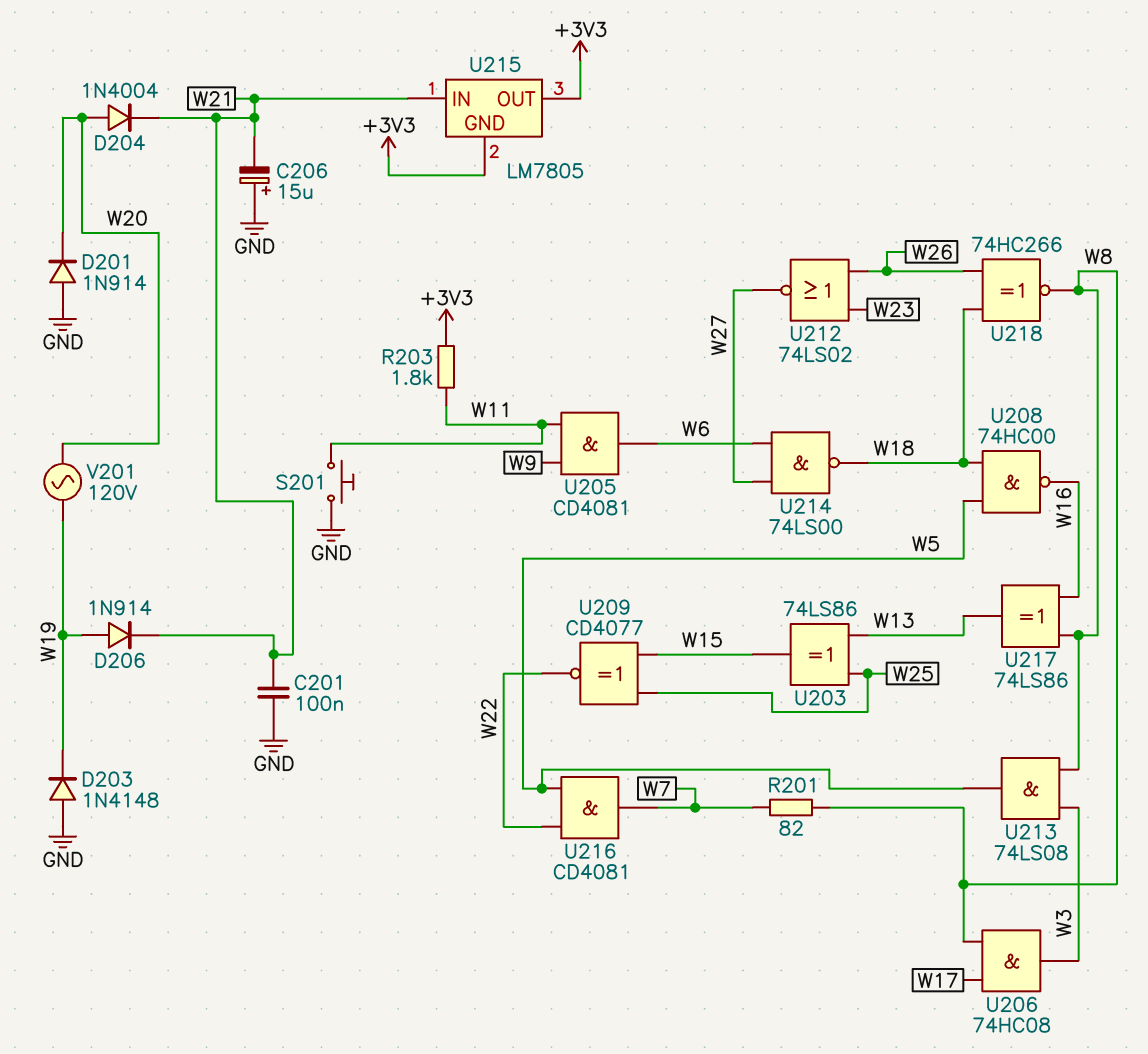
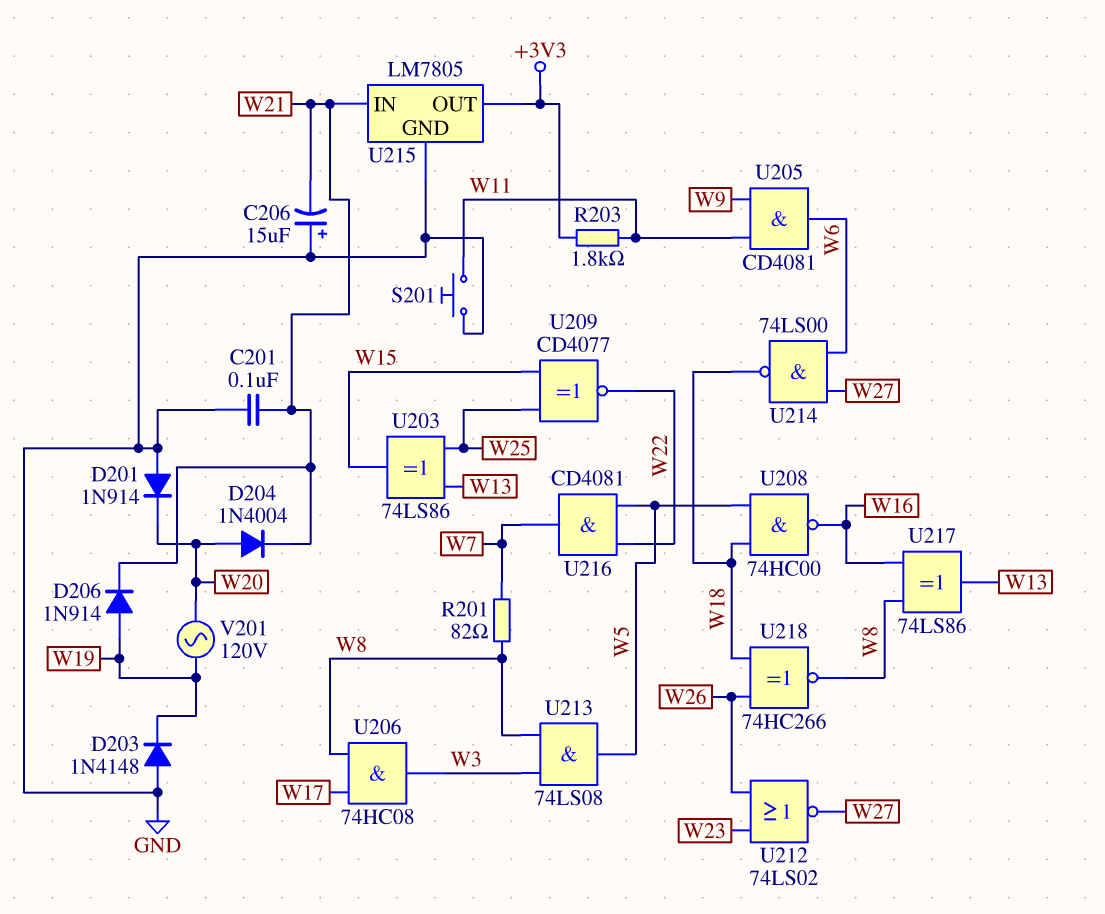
U215 pin GND: +3V3 -> GND

